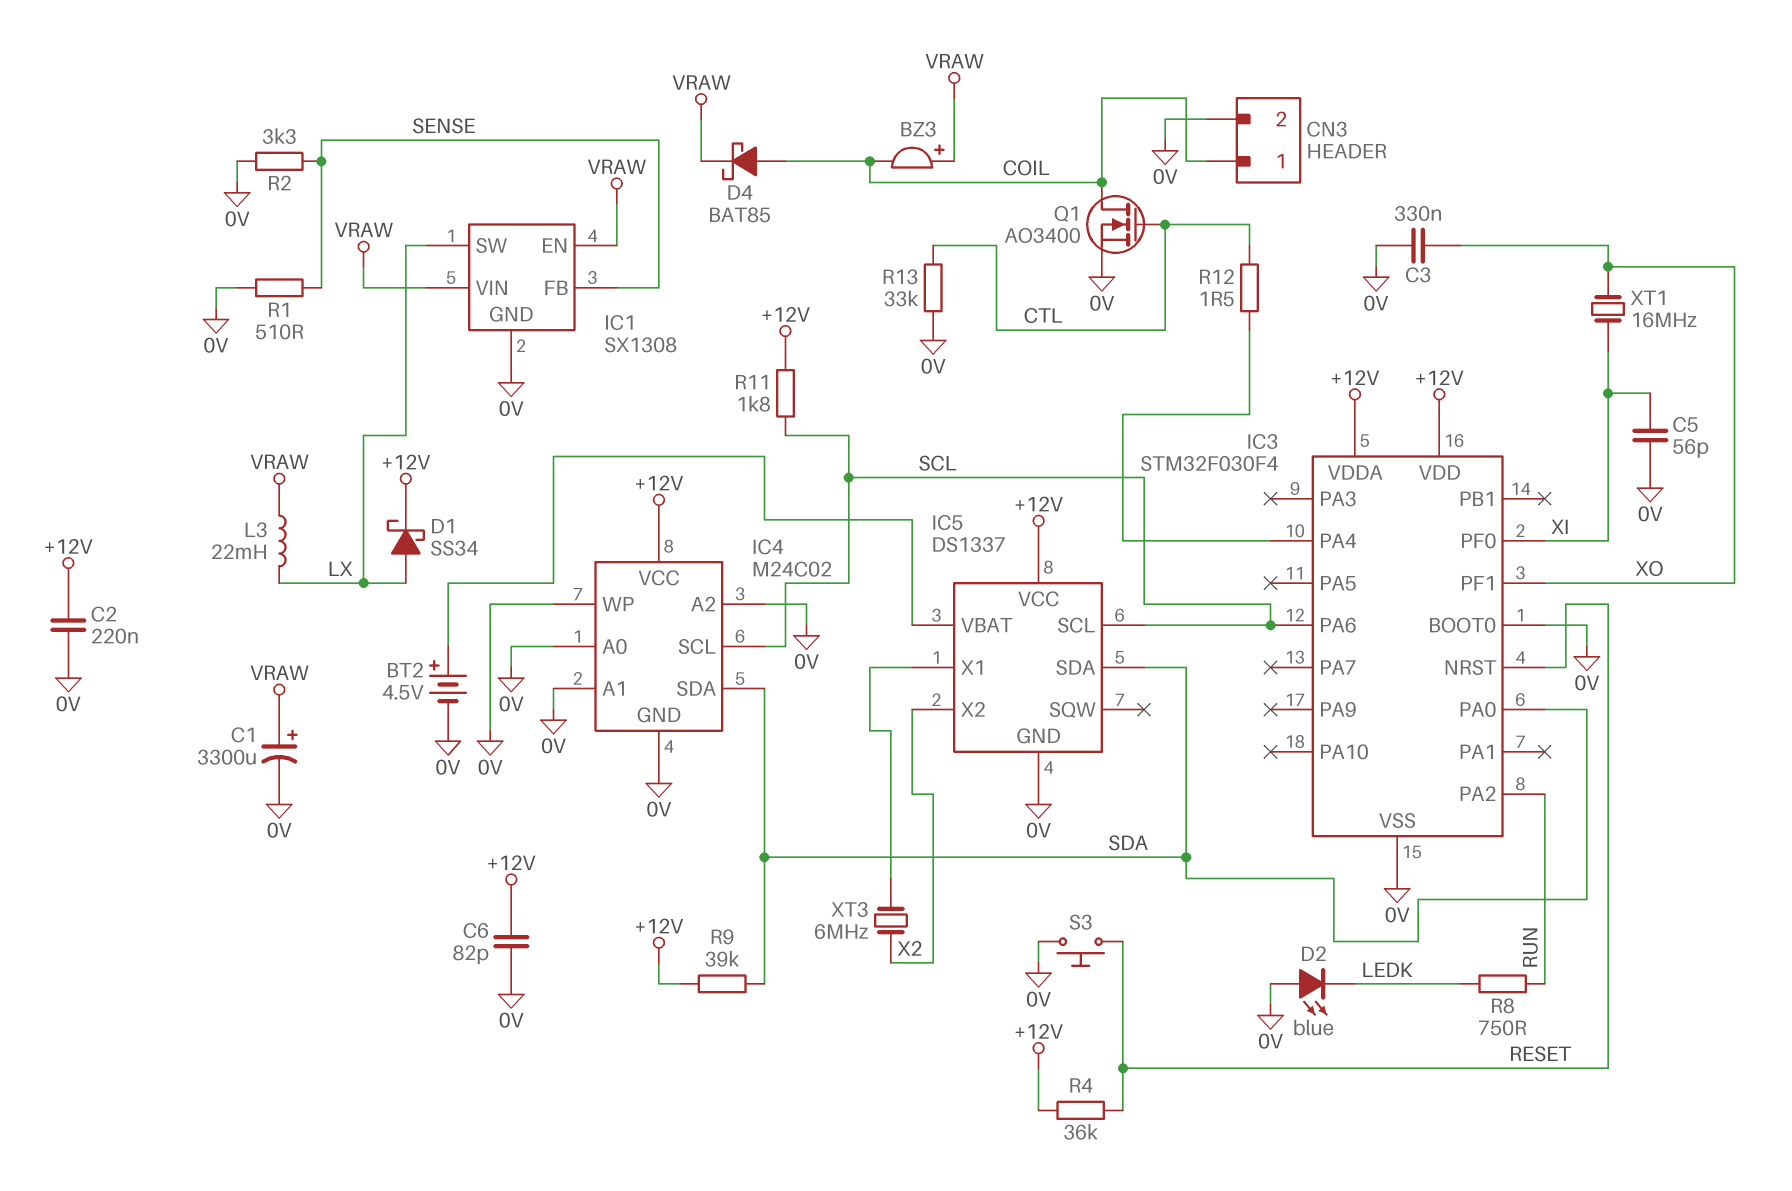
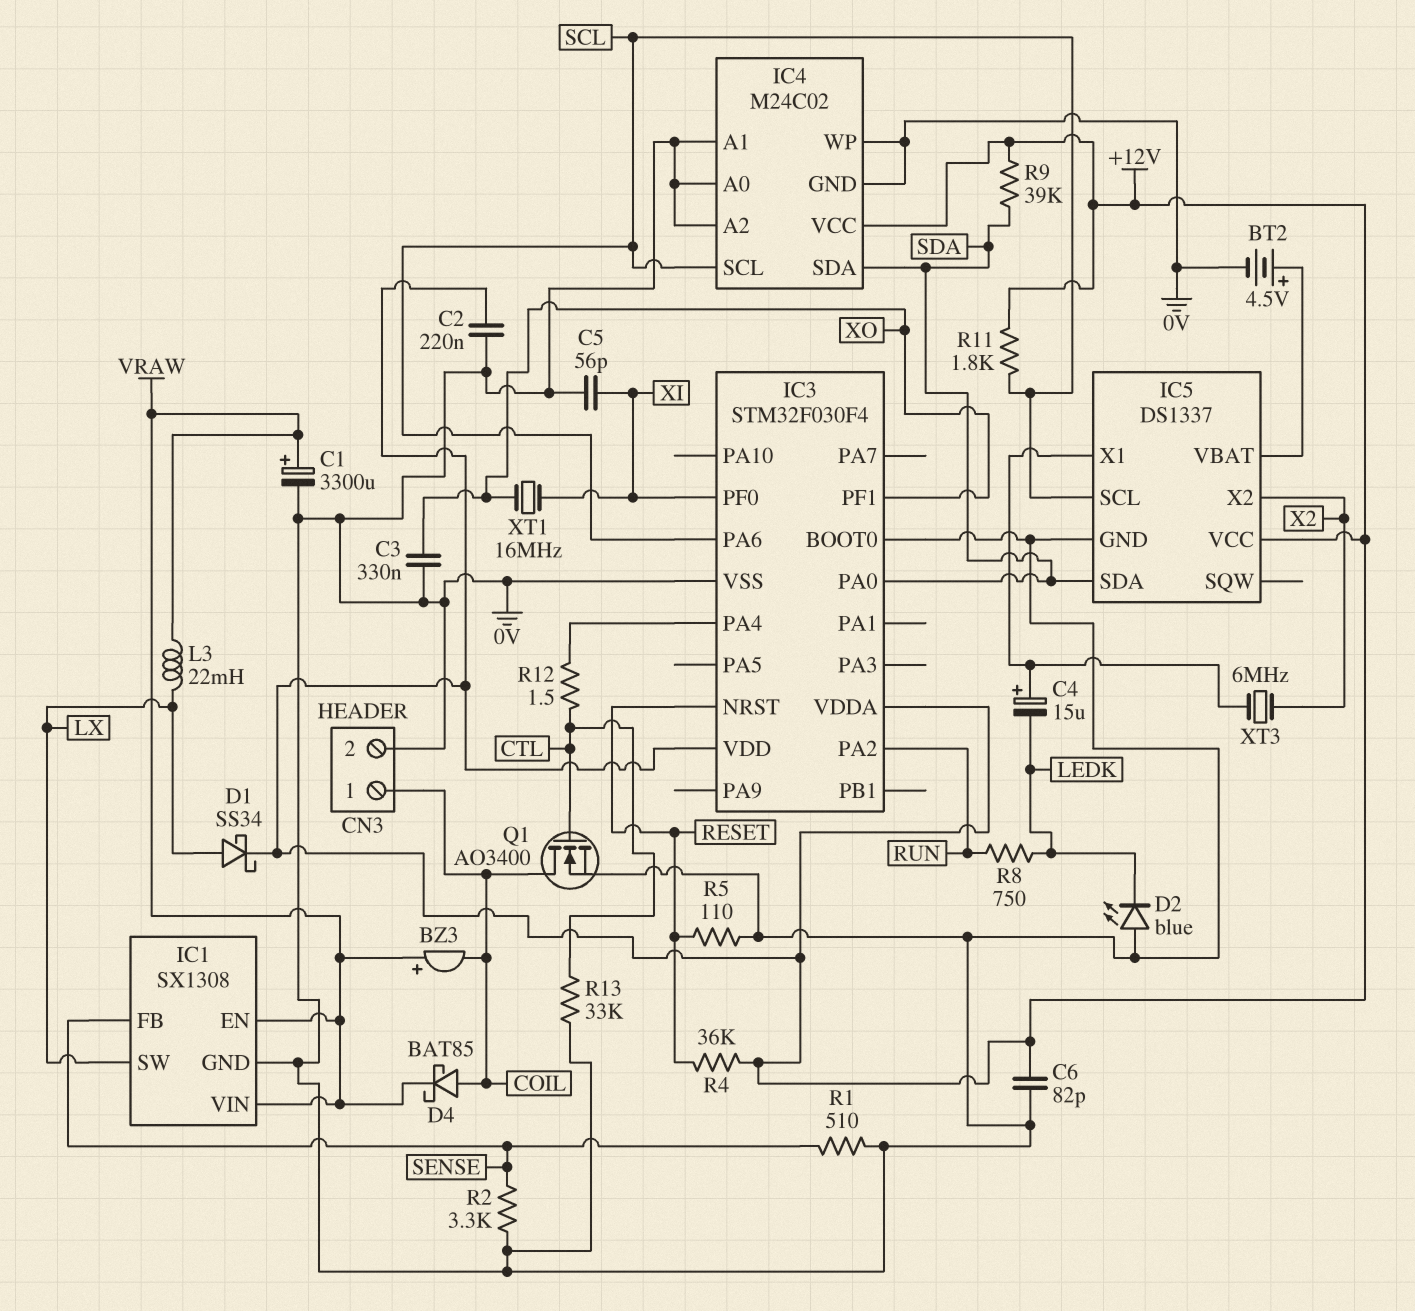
C4: none -> 15uF (plus IC5/X1, minus LEDK)
R5: none -> 110 (0V, RESET)
S3: button (0V, RESET) -> none

